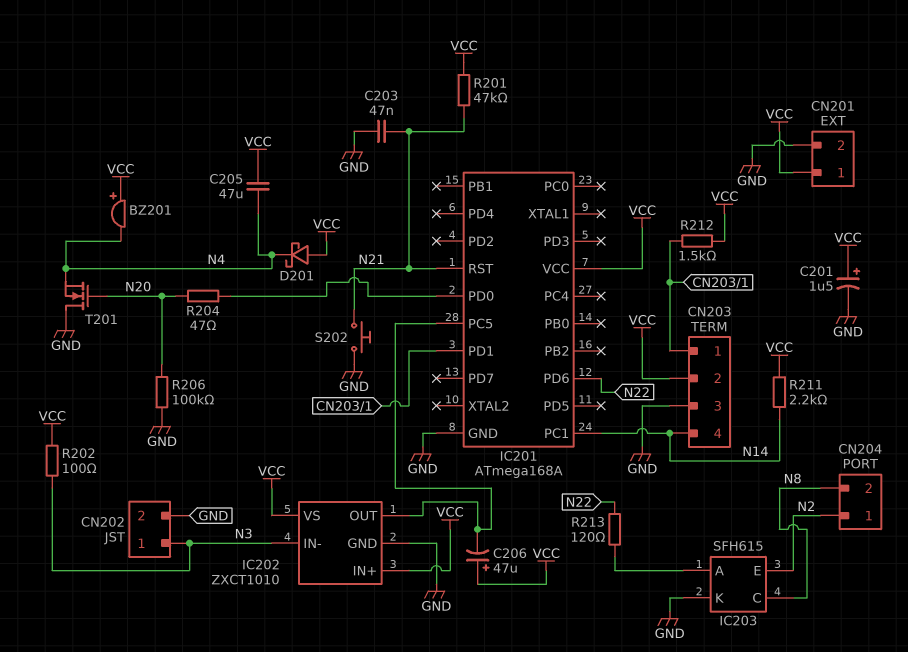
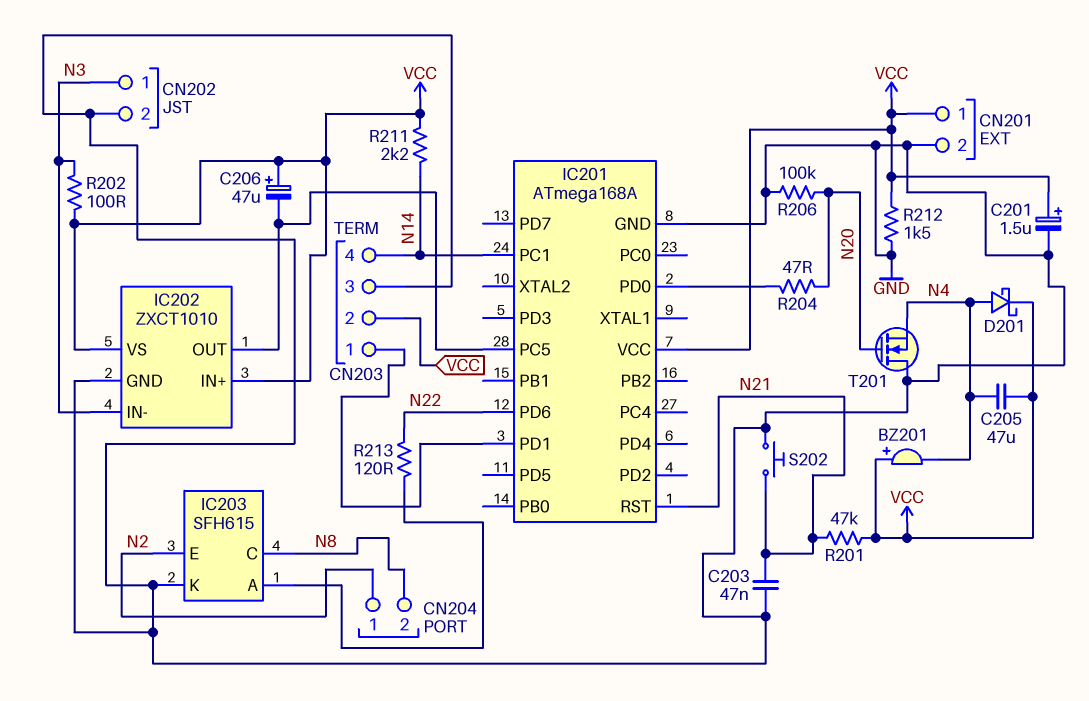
D201: schottky (A VCC, K N4) -> schottky (A N4, K VCC)
R212: 1.5k (CN203/1, VCC) -> 1.5k (GND, VCC)

